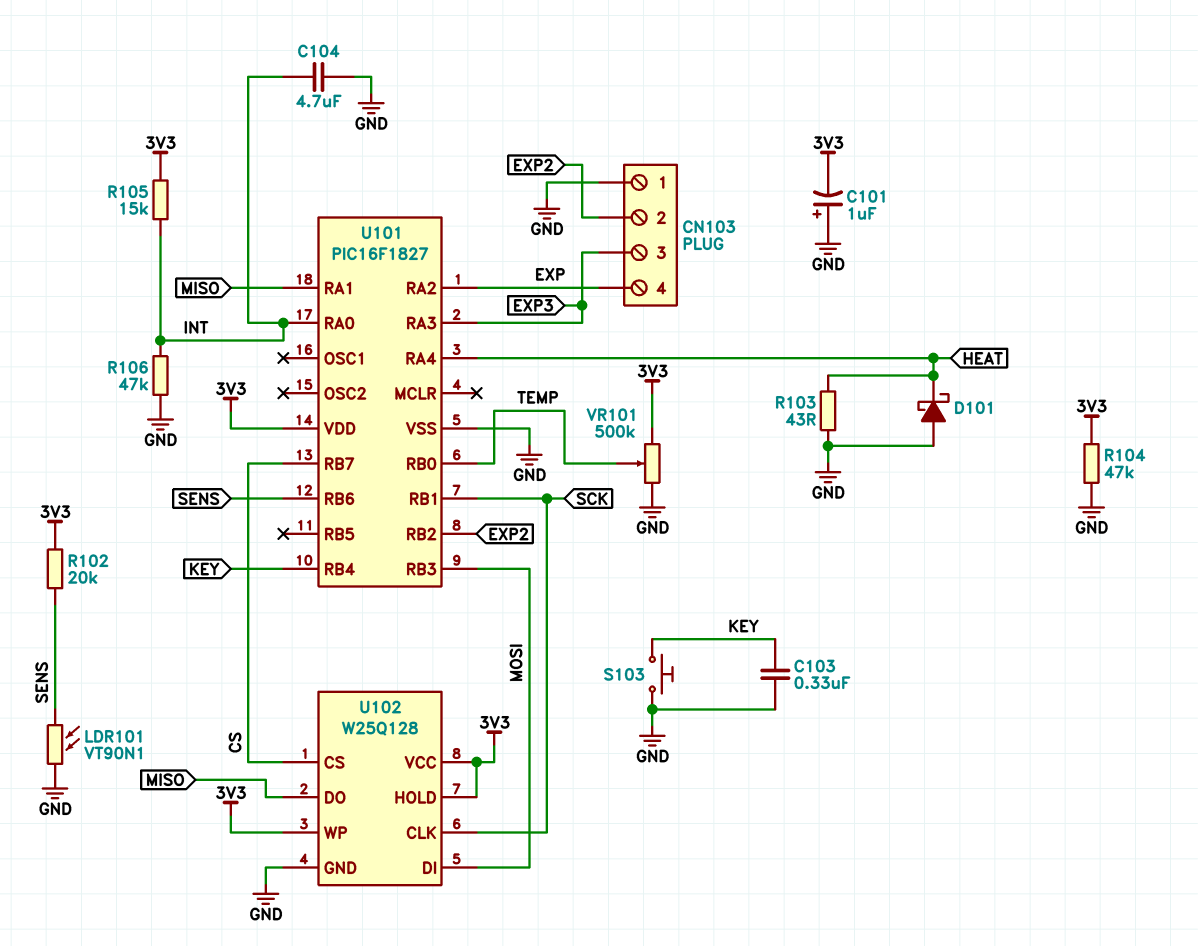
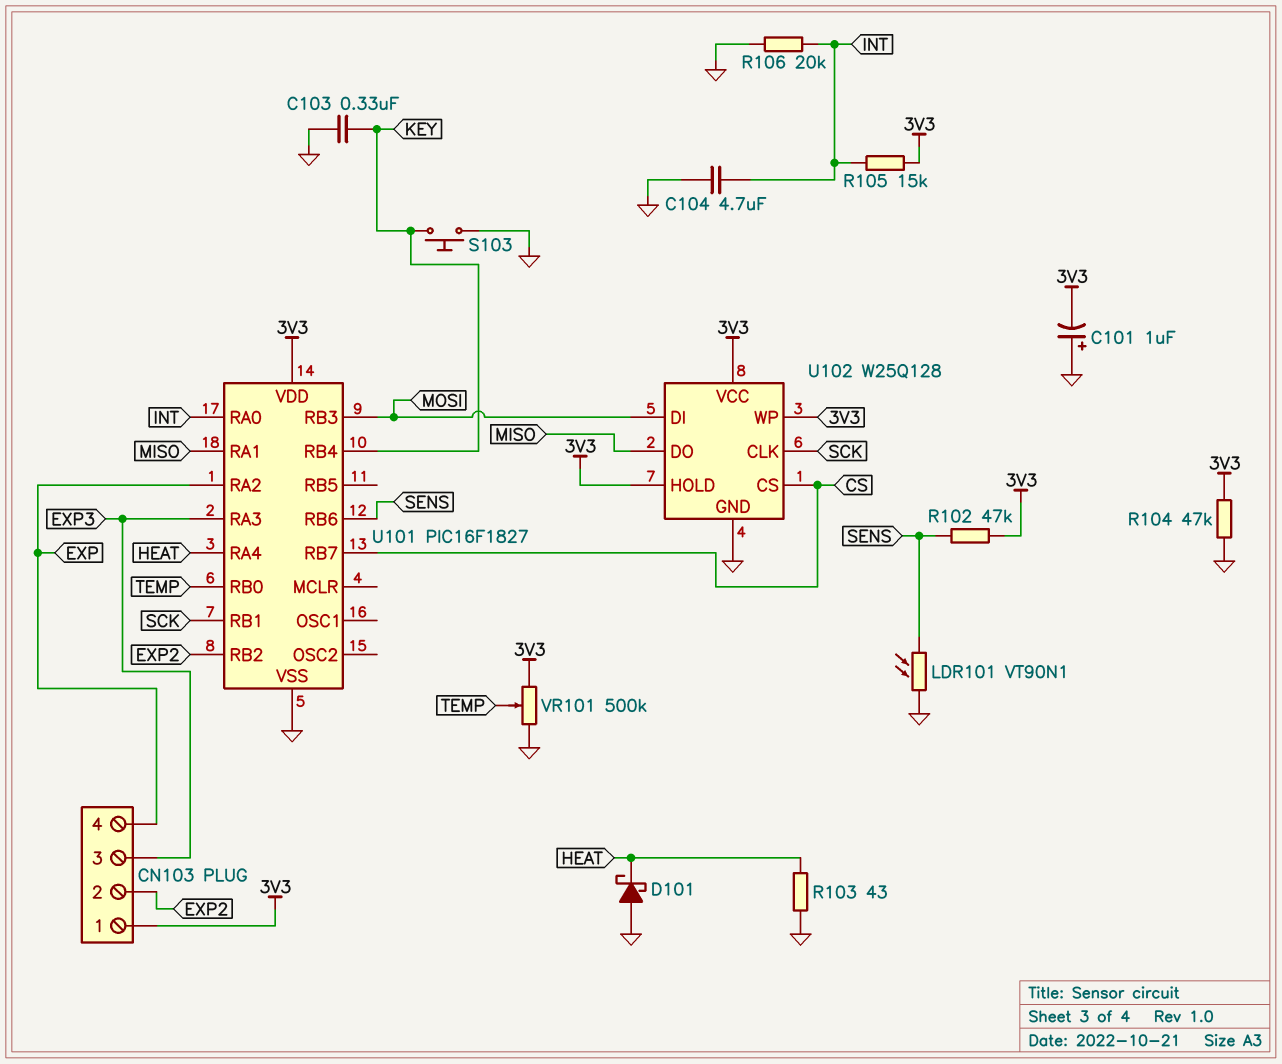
CN103 pin 1: GND -> 3V3
R102: 20k (3V3, SENS) -> 47k (3V3, SENS)
R106: 47k (GND, INT) -> 20k (GND, INT)

